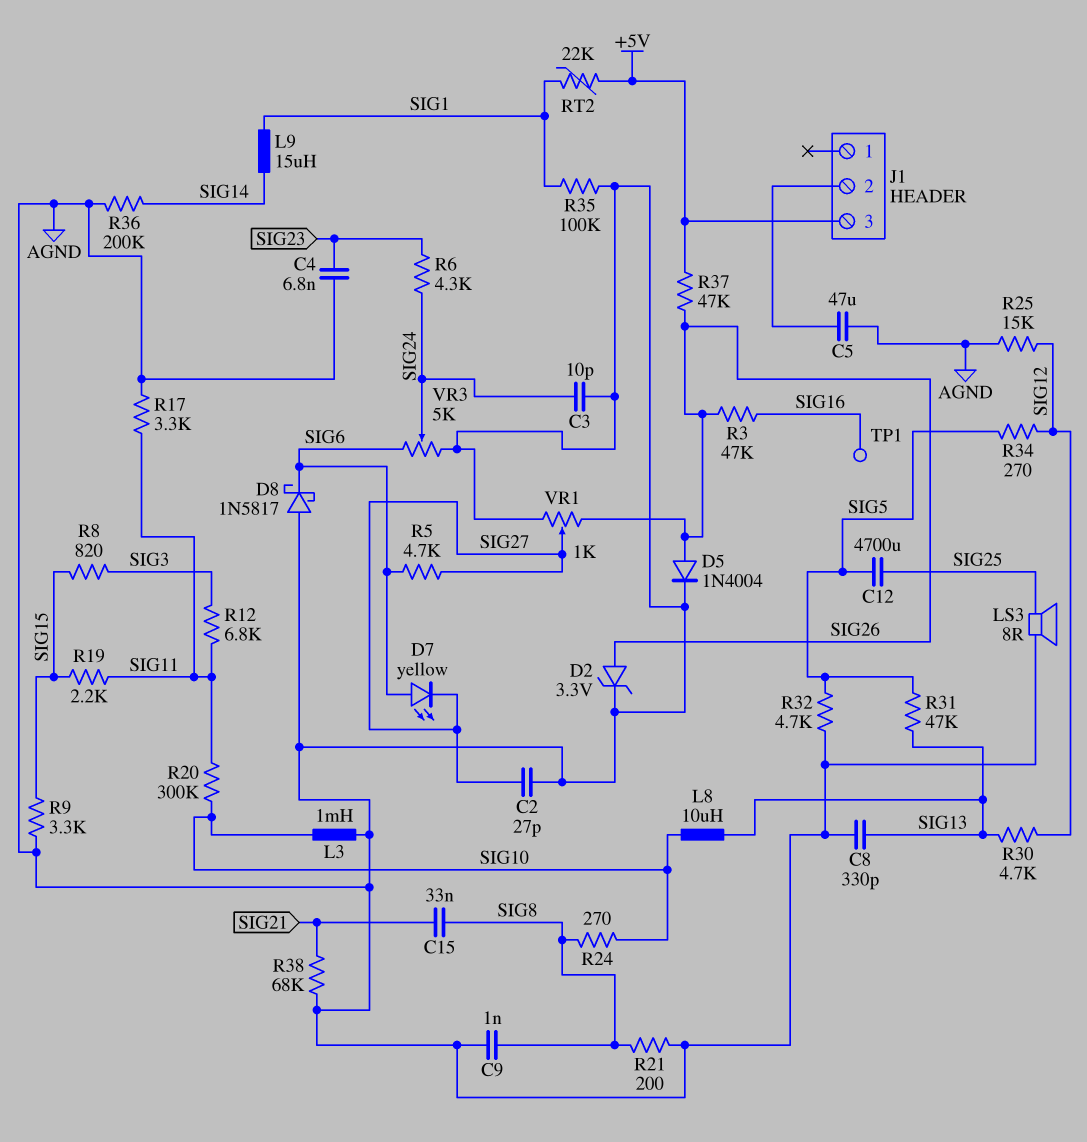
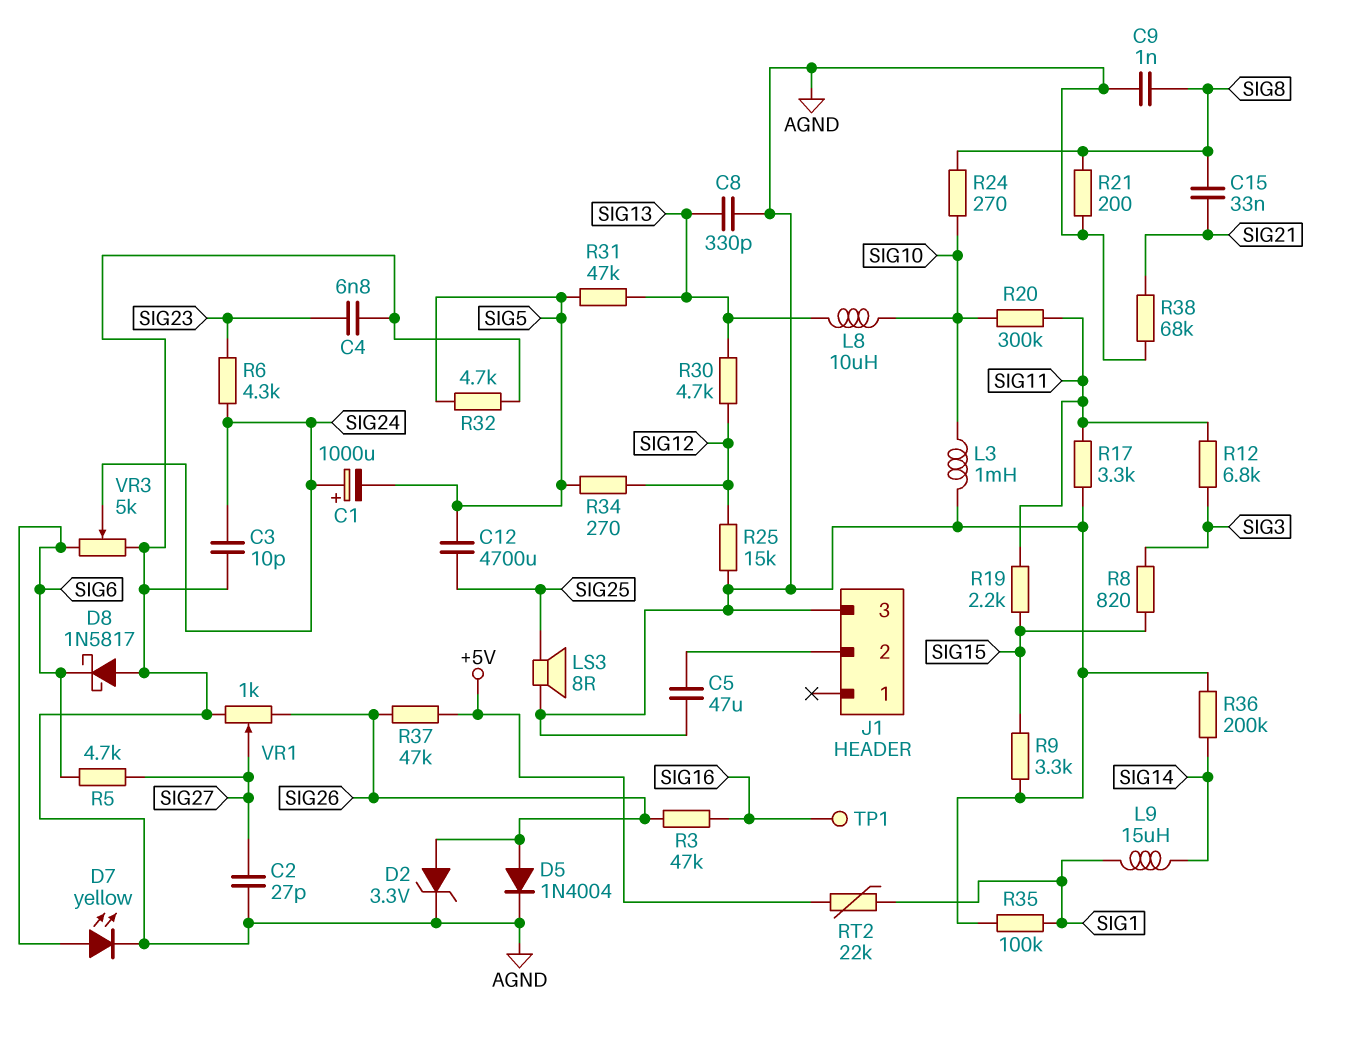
C1: none -> 1000uF (plus SIG24, minus SIG5)
D7: LED yellow (A SIG6, K SIG27) -> LED yellow (A SIG6, K AGND)
J1 pin 3: +5V -> AGND

